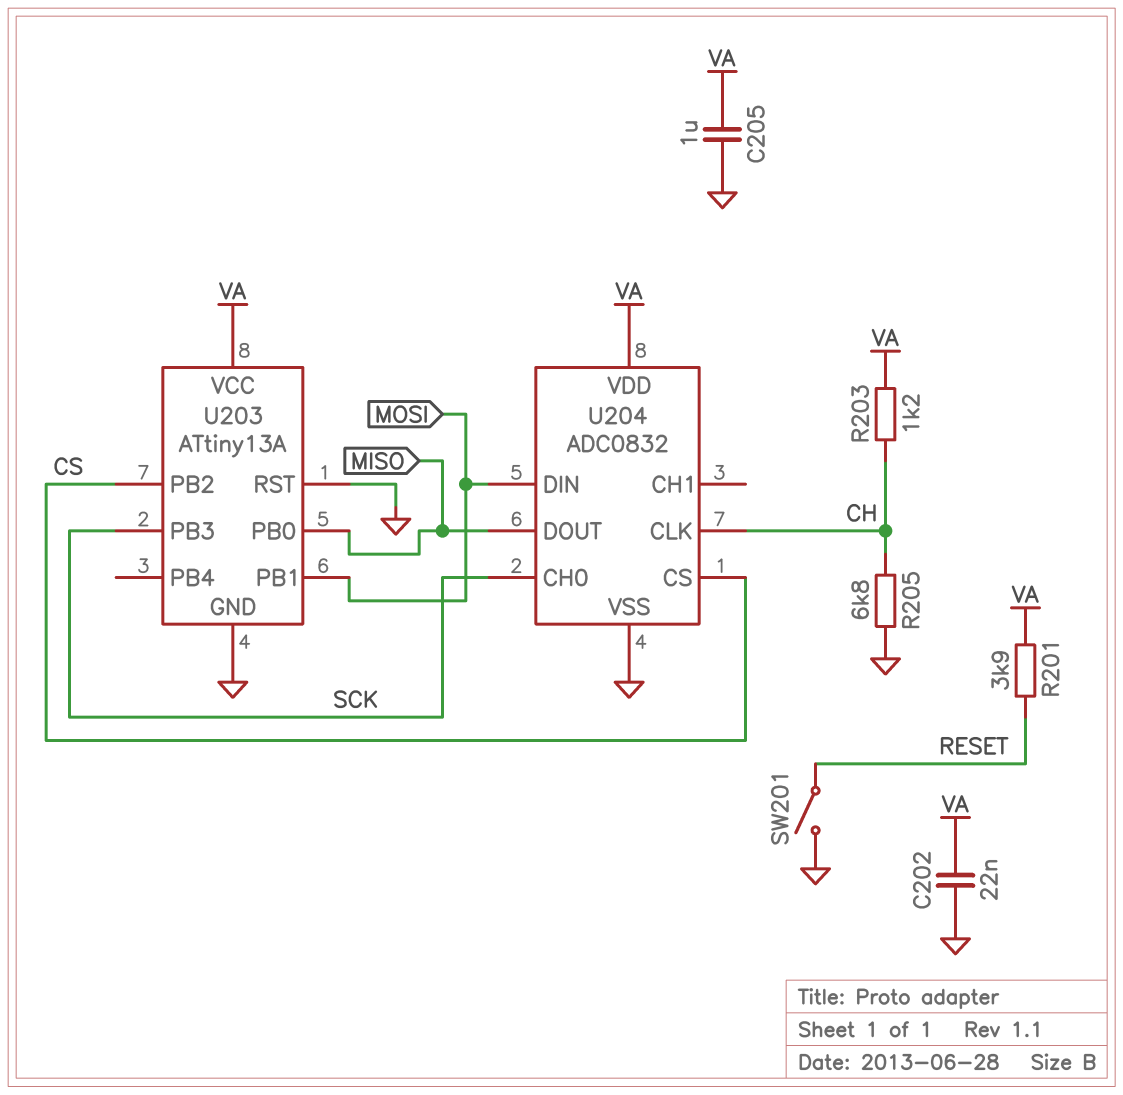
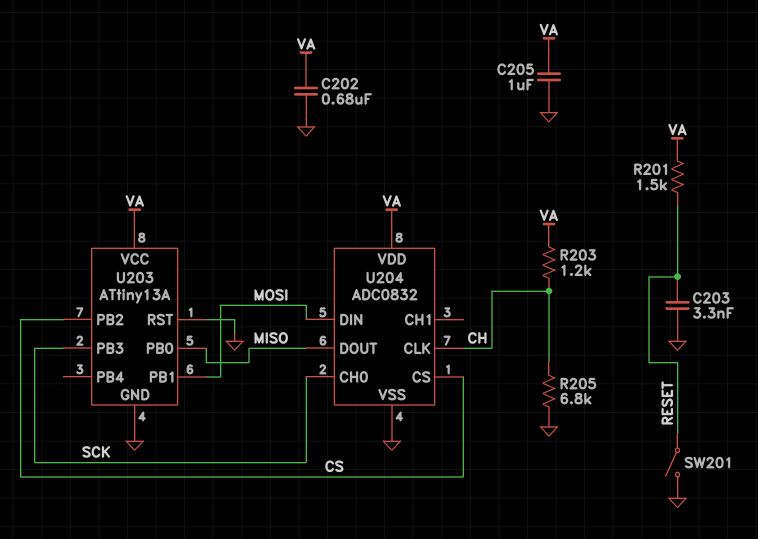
C202: 22nF (GND, VA) -> 680nF (GND, VA)
C203: none -> 3.3nF (GND, RESET)
R201: 3.9k (RESET, VA) -> 1.5k (RESET, VA)

